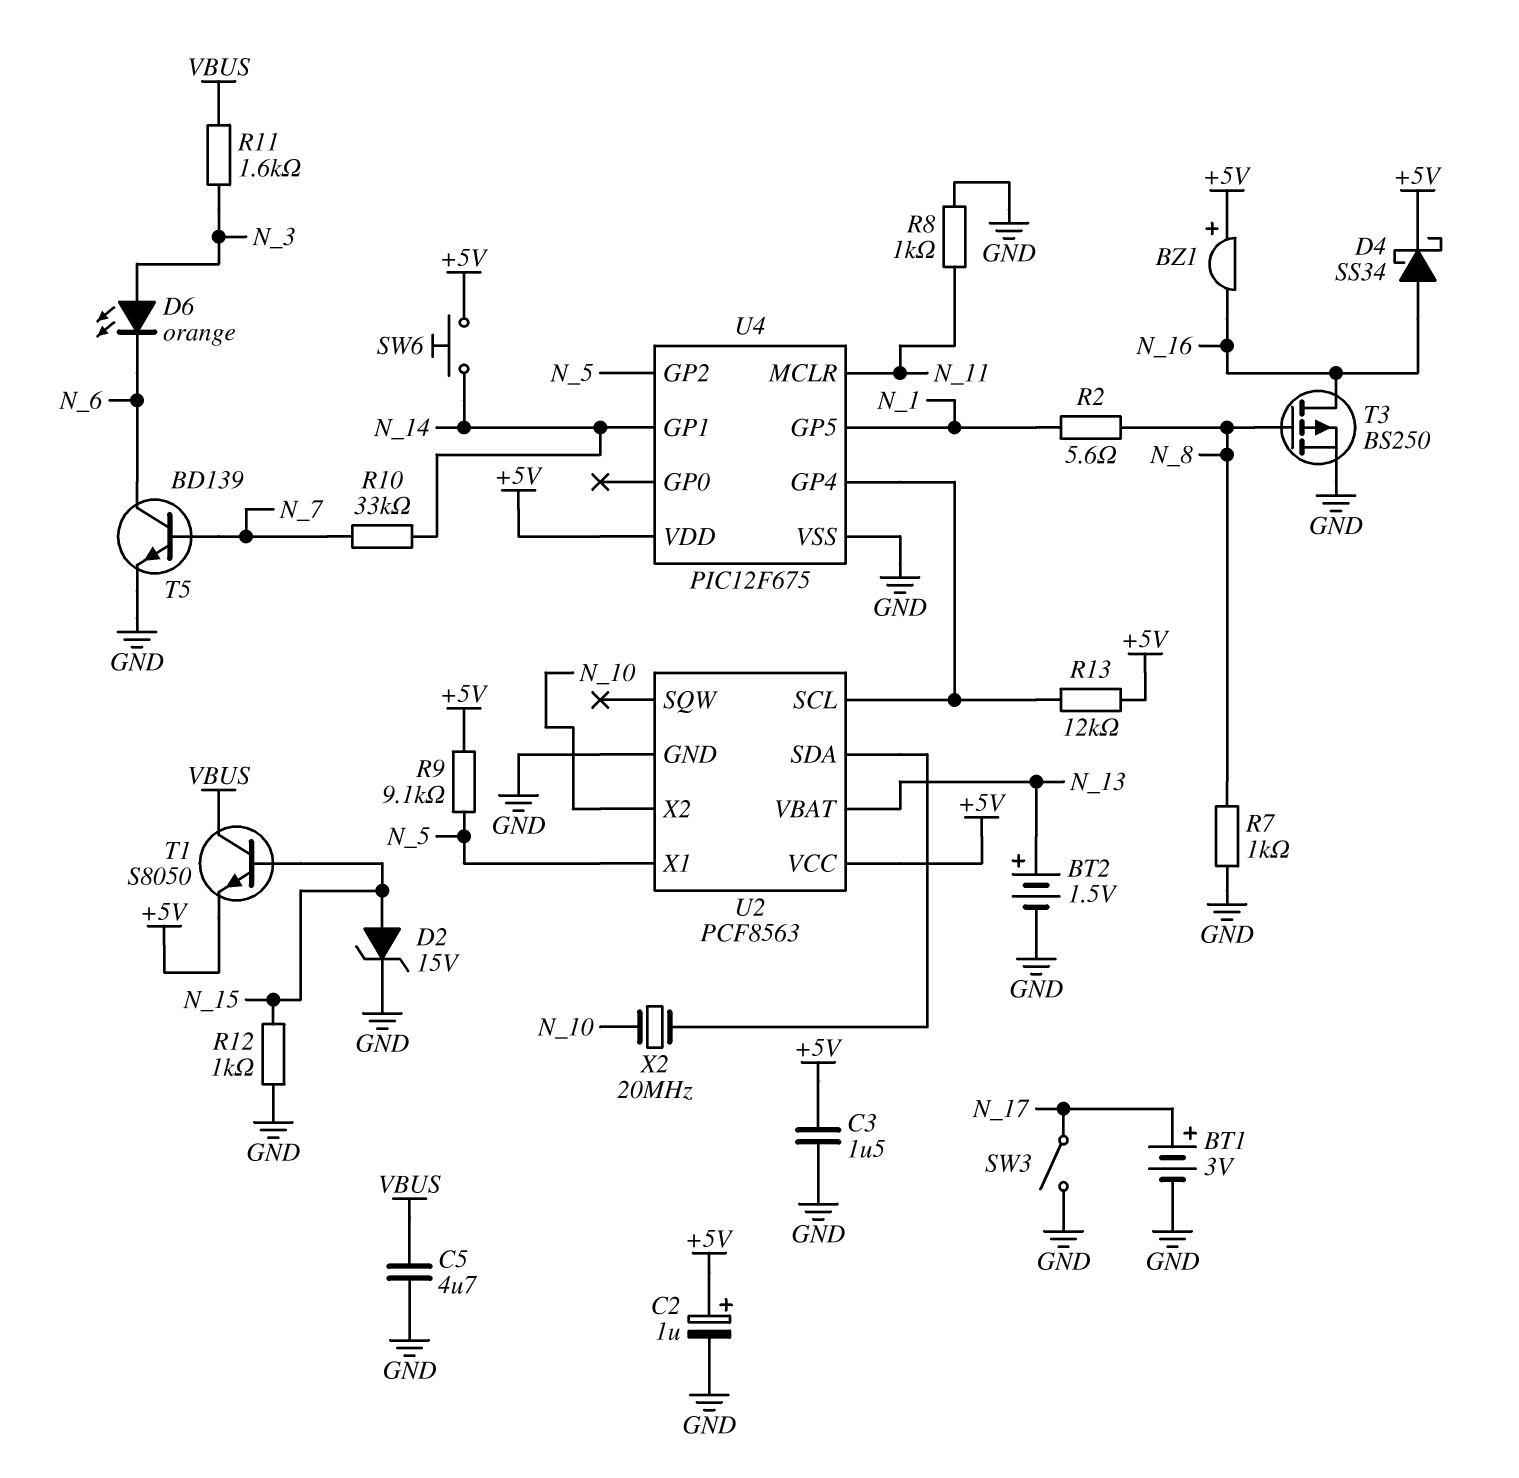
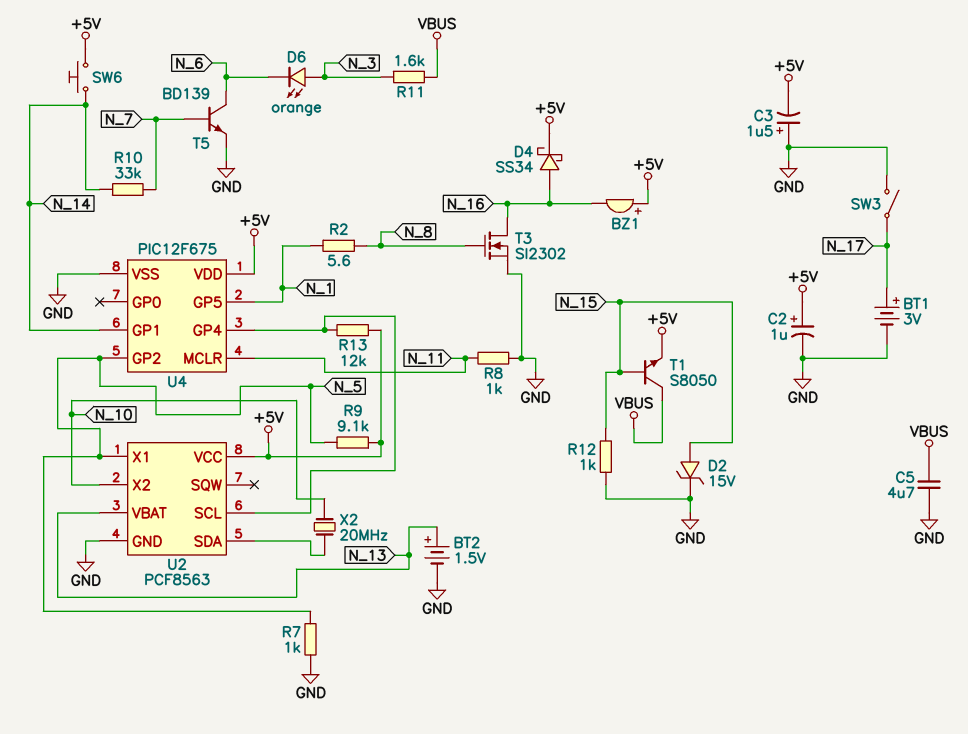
C3: 1.5uF (+5V, GND) -> 1.5uF (plus GND, minus +5V)
R7: 1k (GND, N_8) -> 1k (GND, N_5)
T3: PMOS BS250 (G N_8, D N_16, S GND) -> NMOS SI2302 (G N_8, D N_16, S GND)

